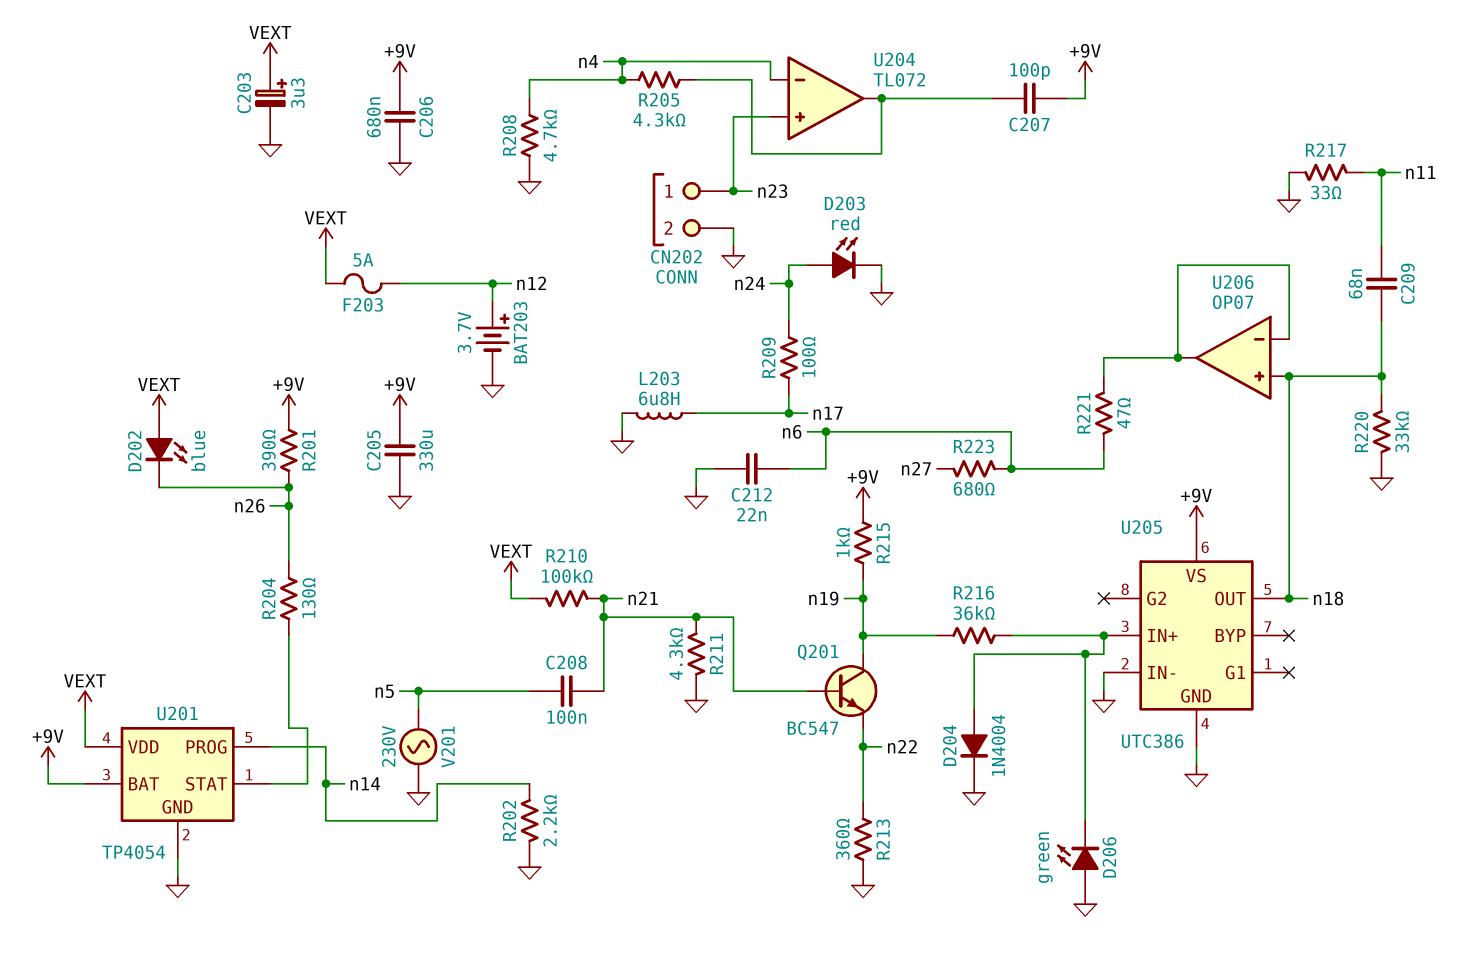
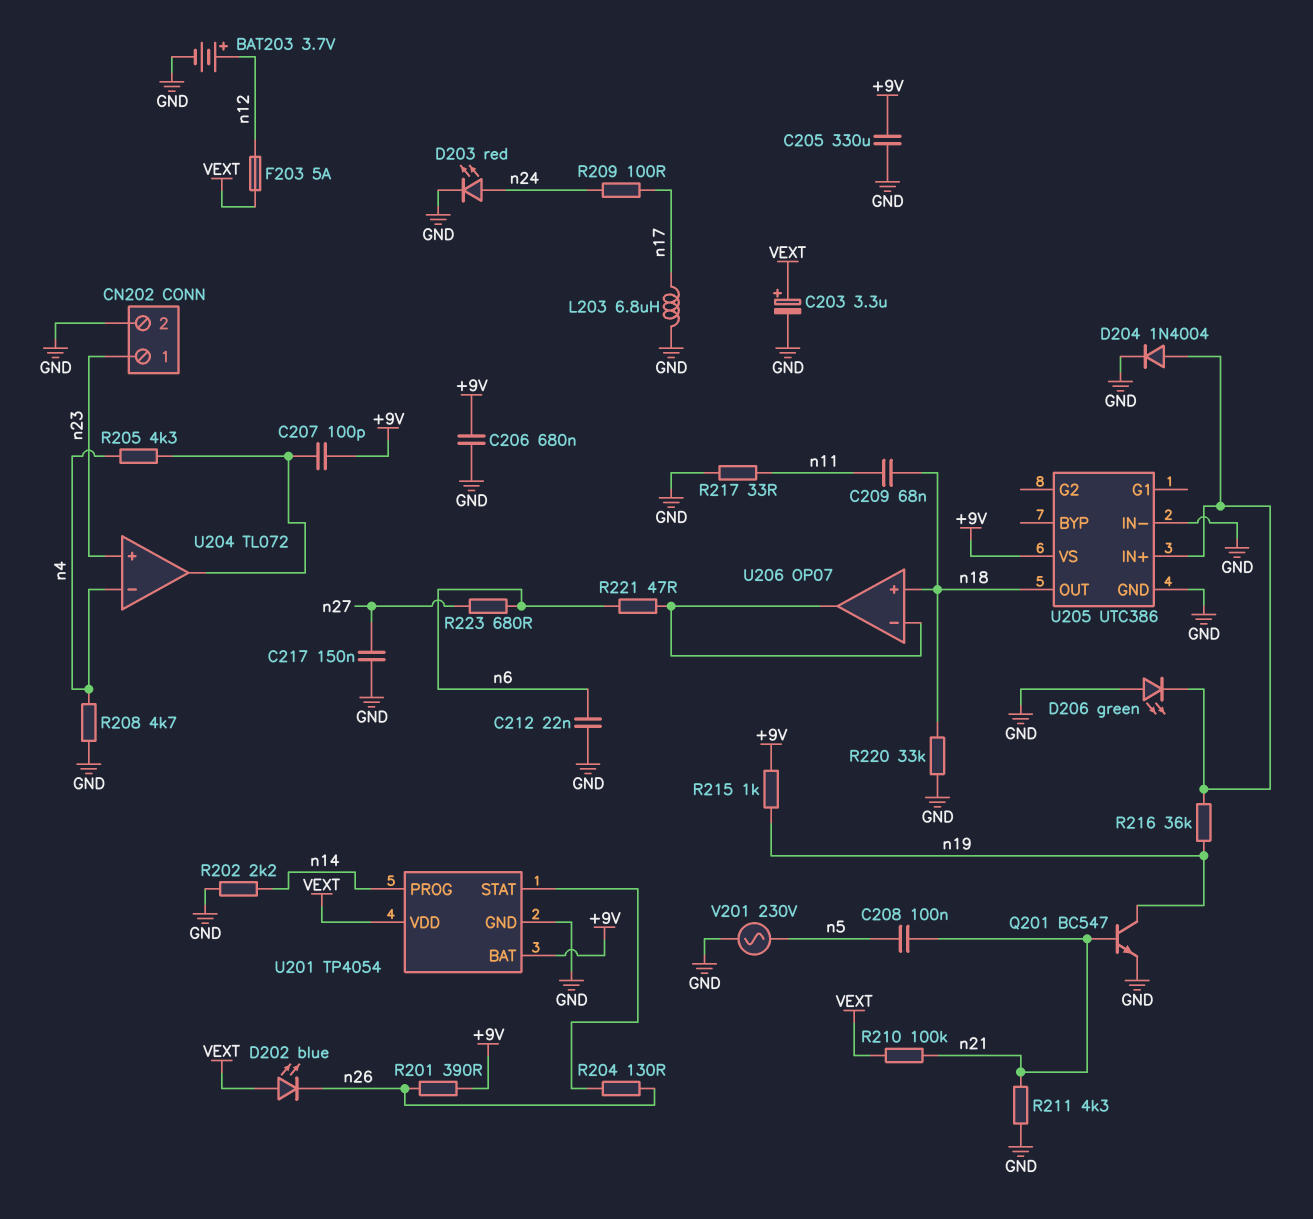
C217: none -> 150nF (GND, n27)
Q201: NPN BC547 (B n21, C n19, E n22) -> NPN BC547 (B n21, C n19, E GND)
R213: 360 (GND, n22) -> none

